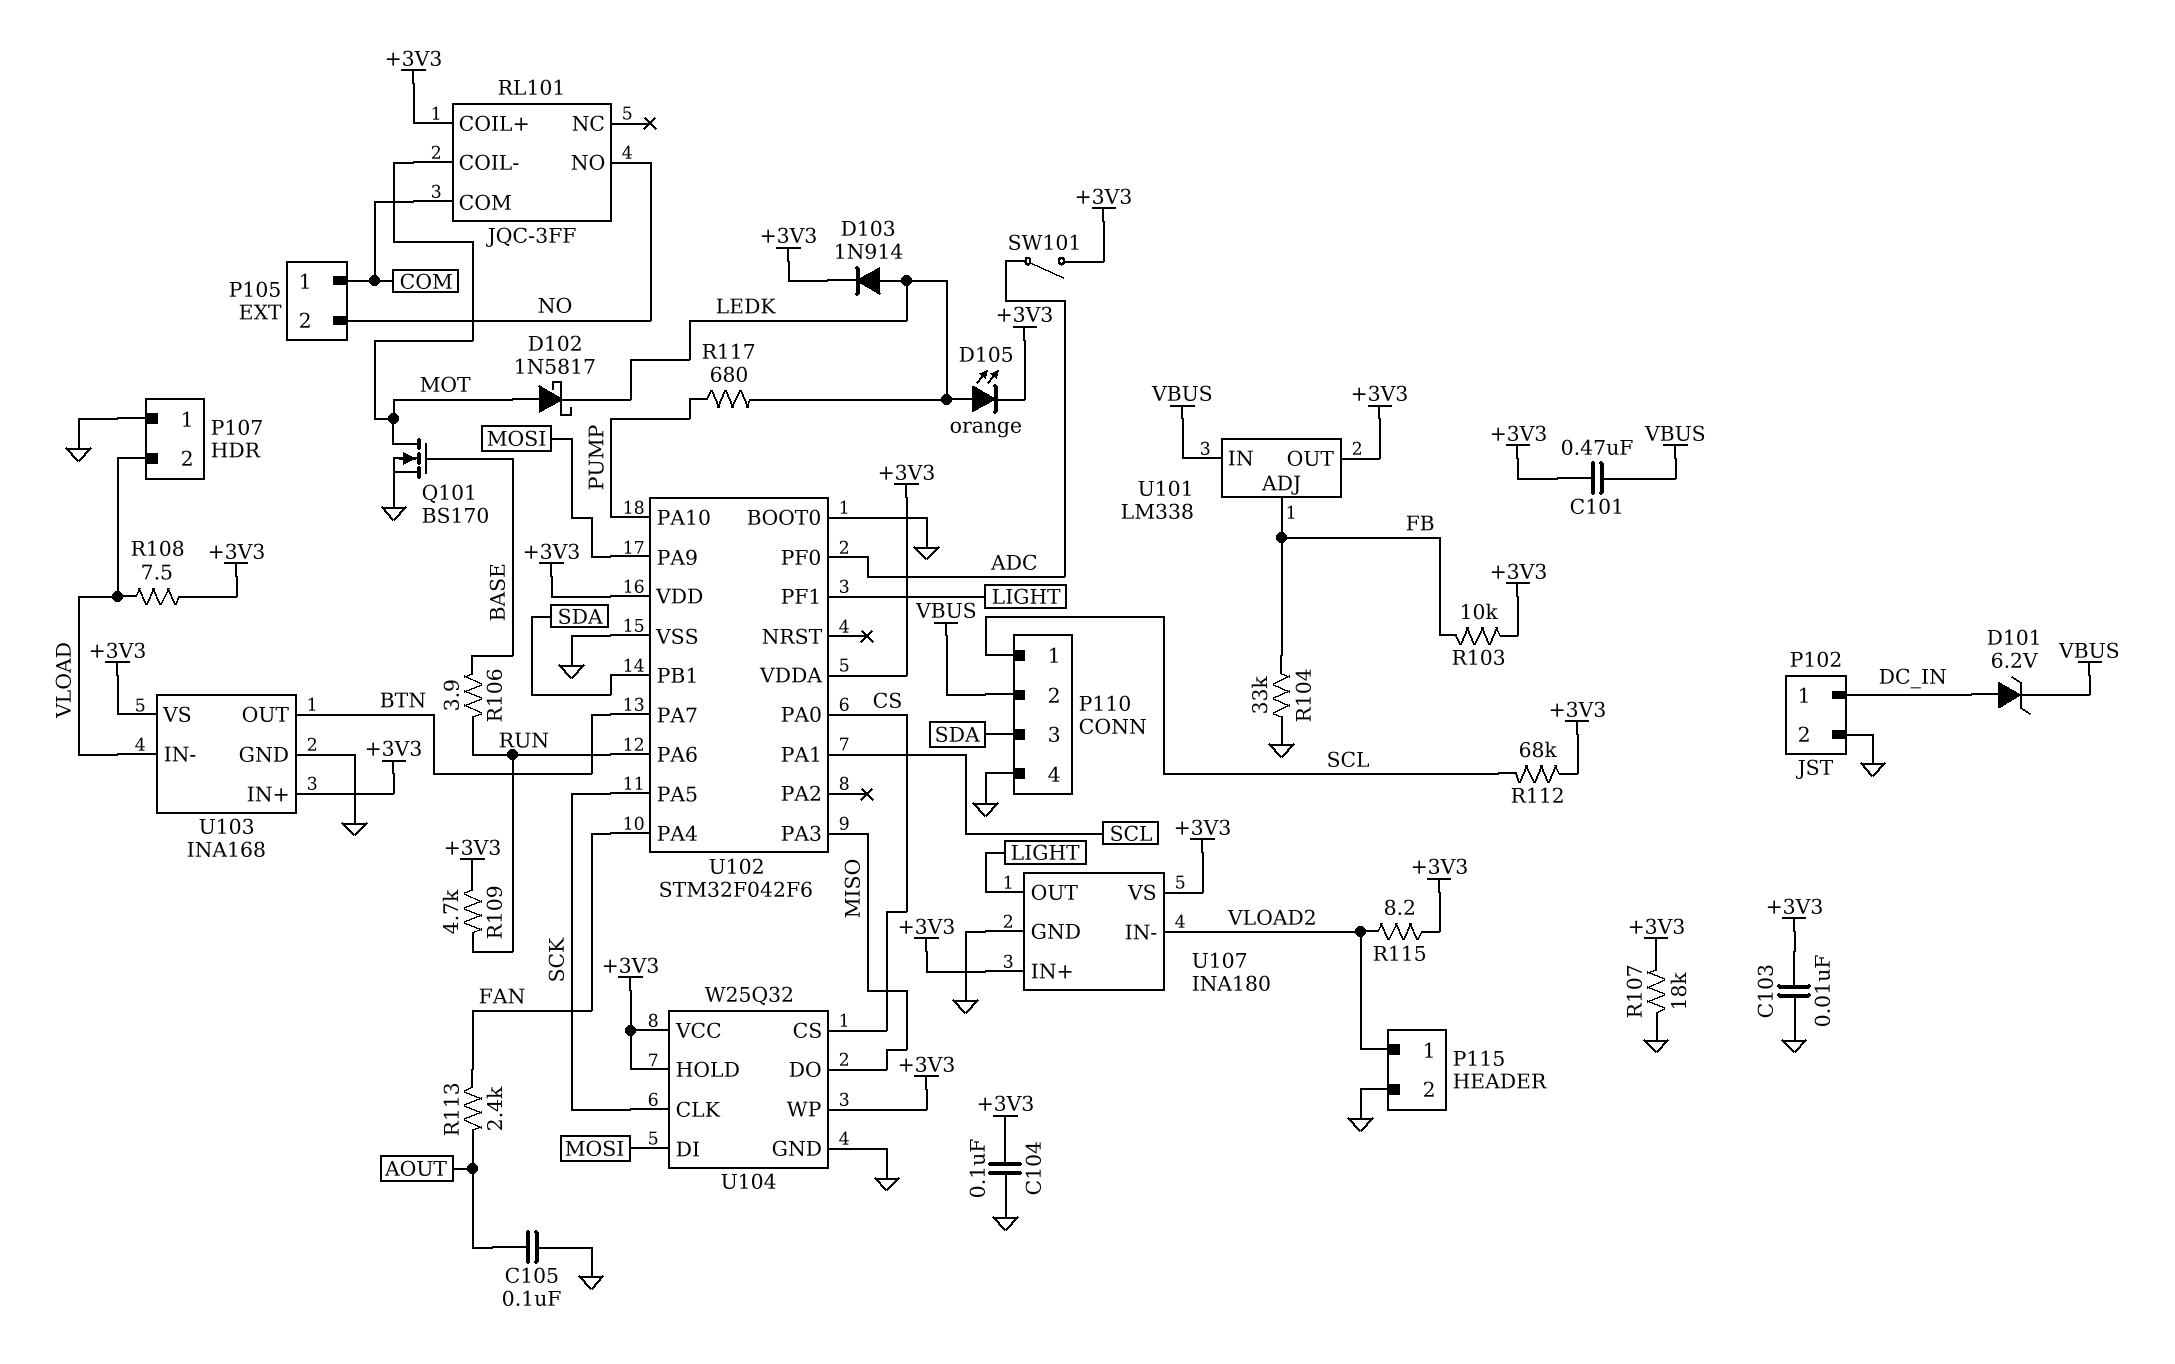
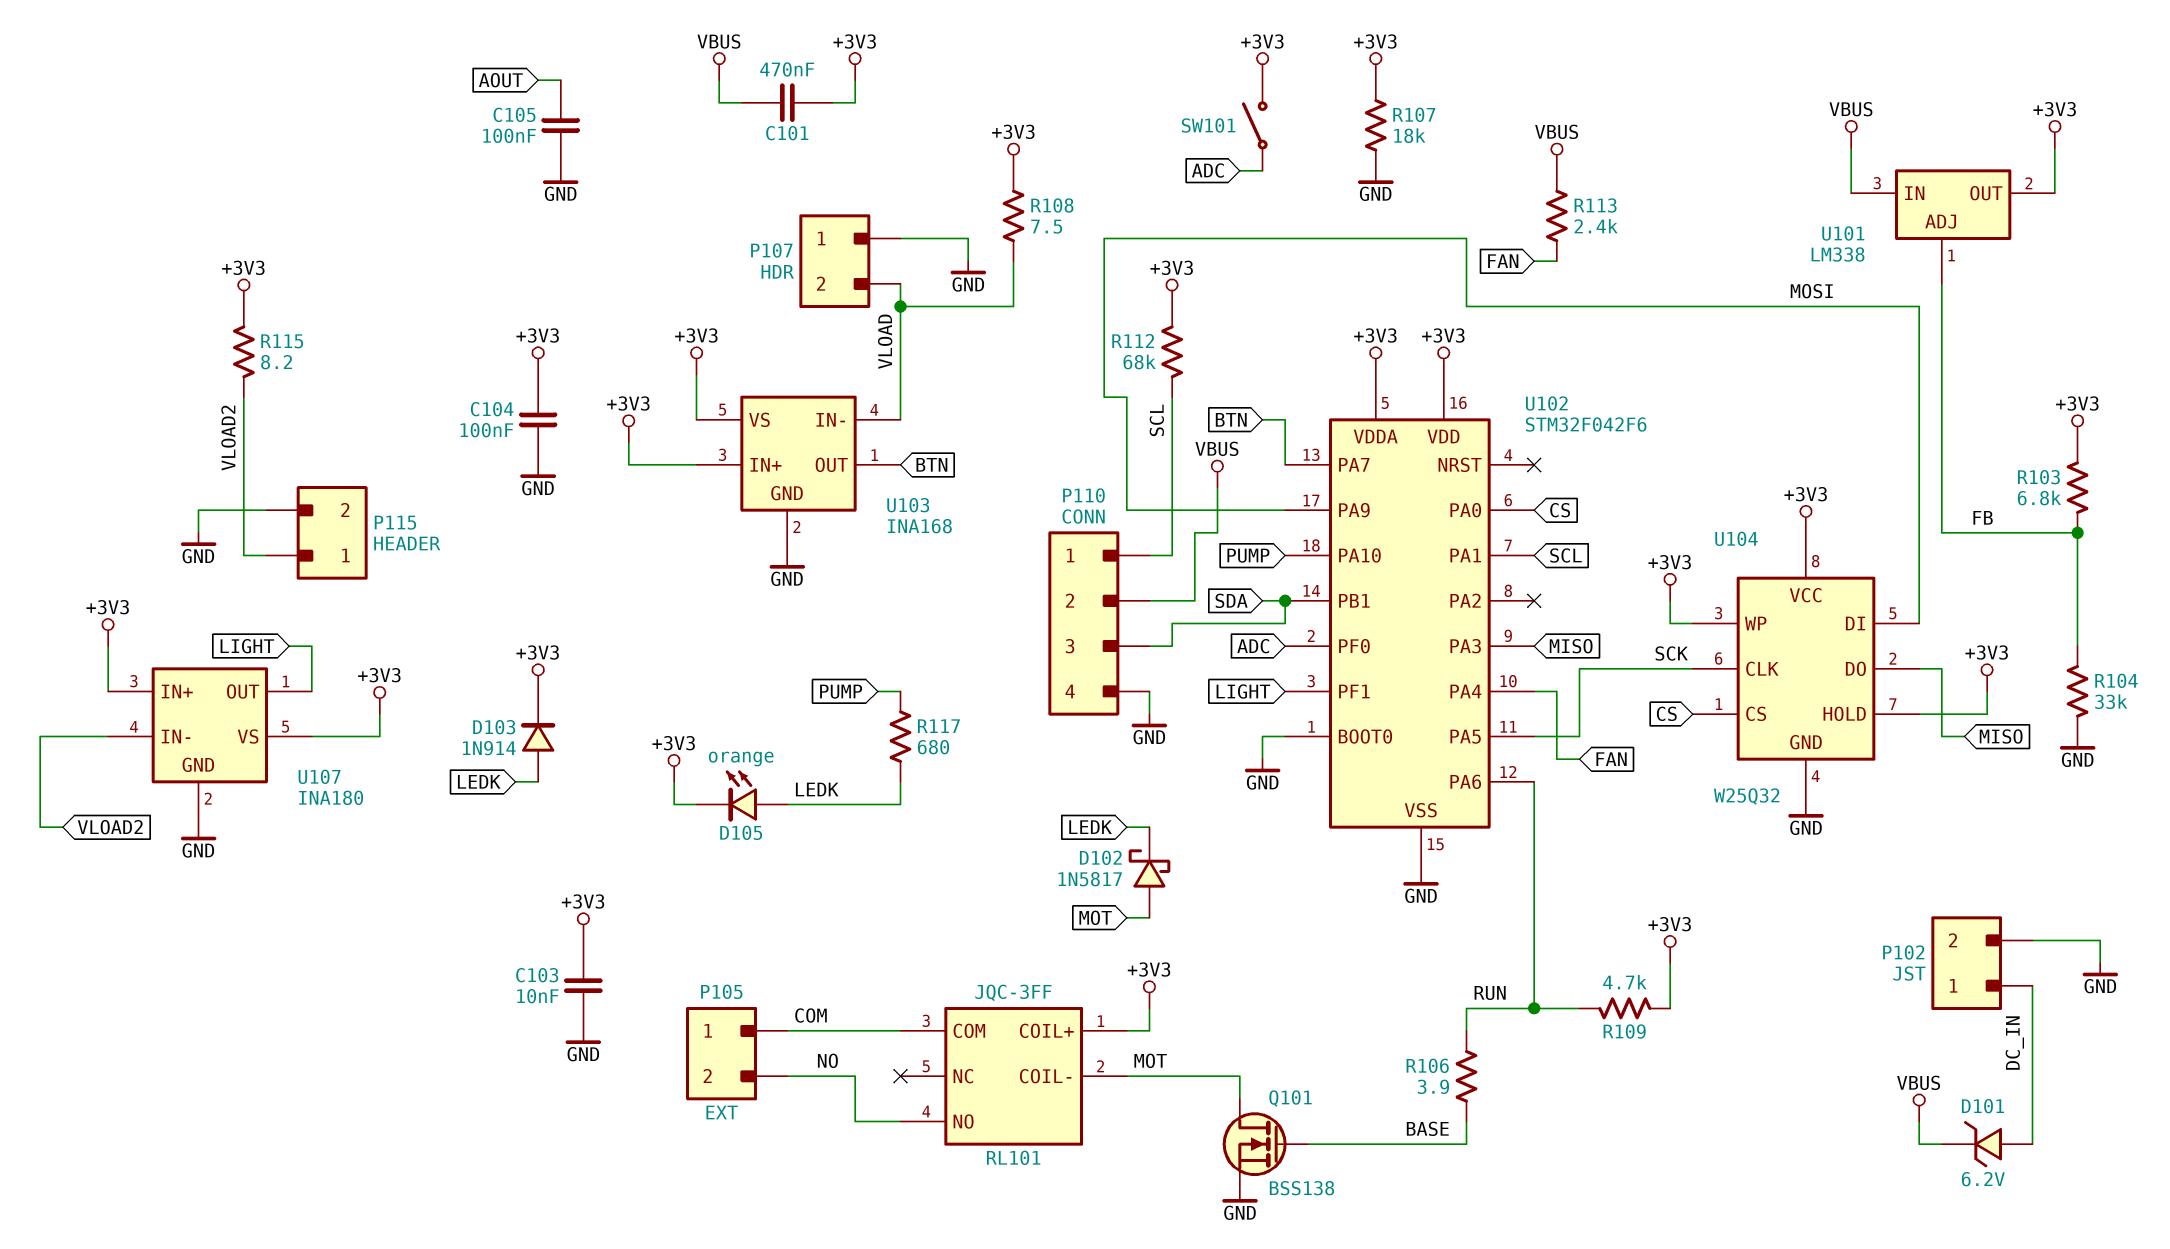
Q101: NMOS BS170 (G BASE, D MOT, S GND) -> NMOS BSS138 (G BASE, D MOT, S GND)
R103: 10k (+3V3, FB) -> 6.8k (+3V3, FB)
R113: 2.4k (AOUT, FAN) -> 2.4k (FAN, VBUS)

